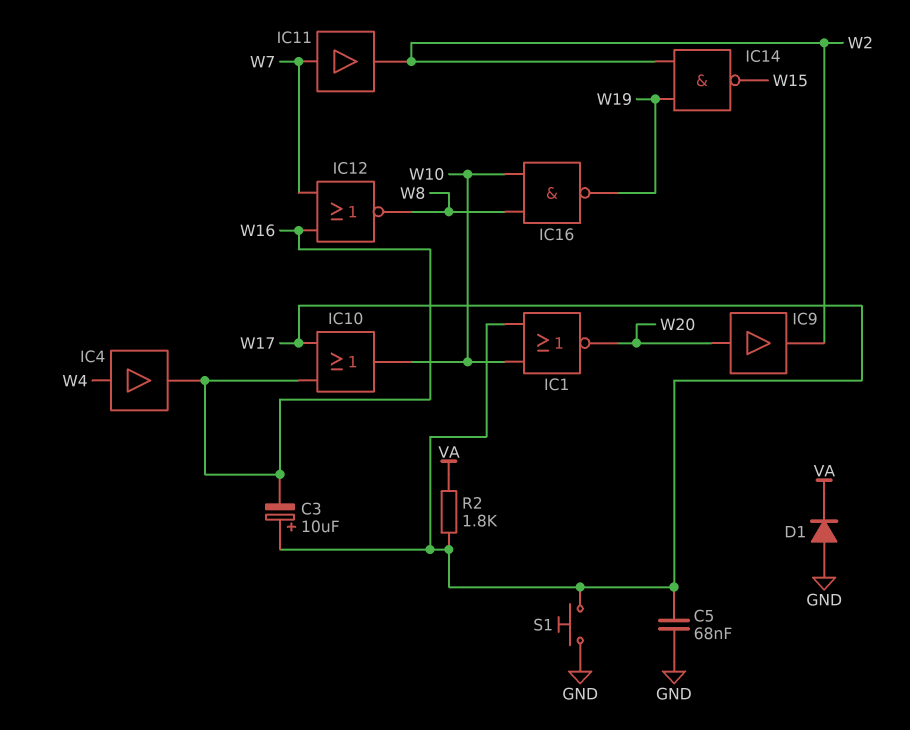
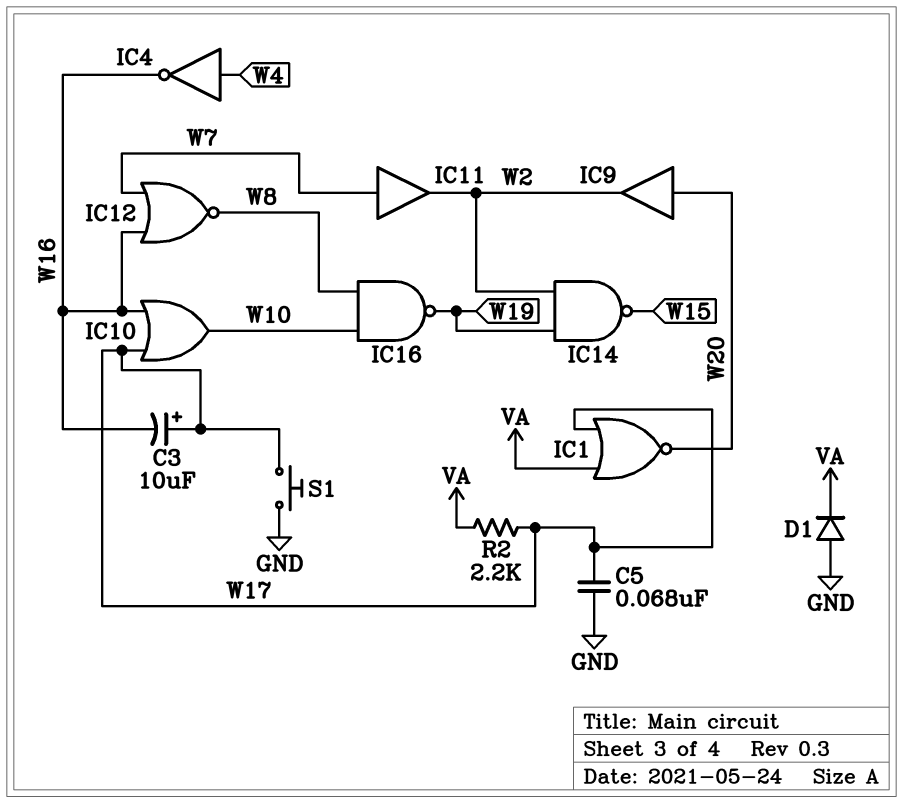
IC1: NOR (in W10, in W17, out W20) -> NOR (in VA, in W17, out W20)
IC4: buffer (in W4, out W16) -> NOT (in W4, out W16)
R2: 1.8k (VA, W17) -> 2.2k (VA, W17)

